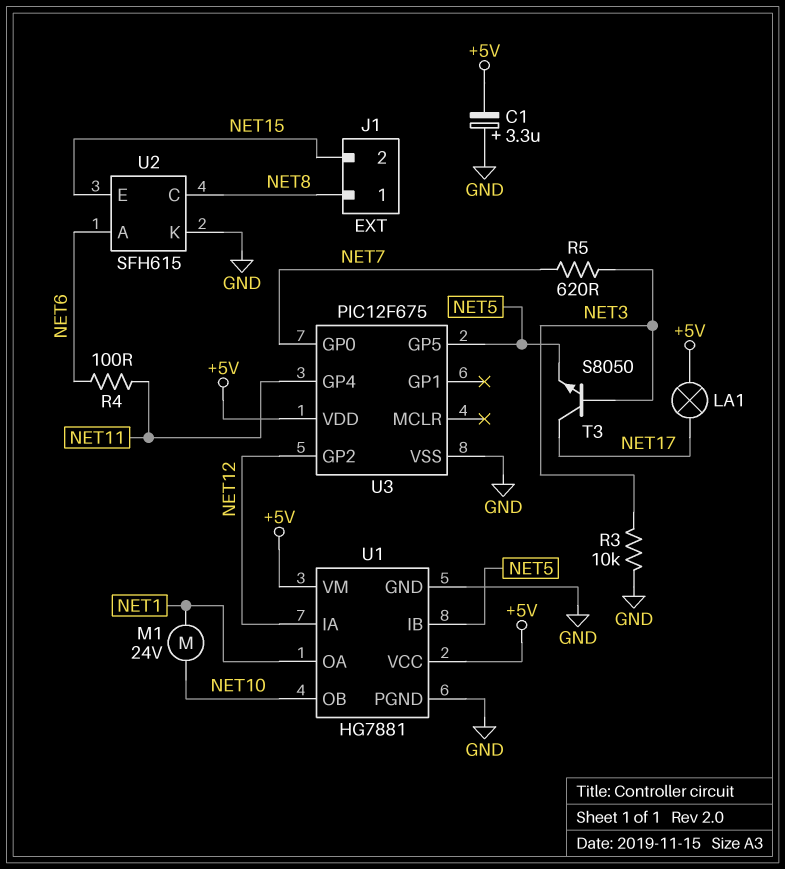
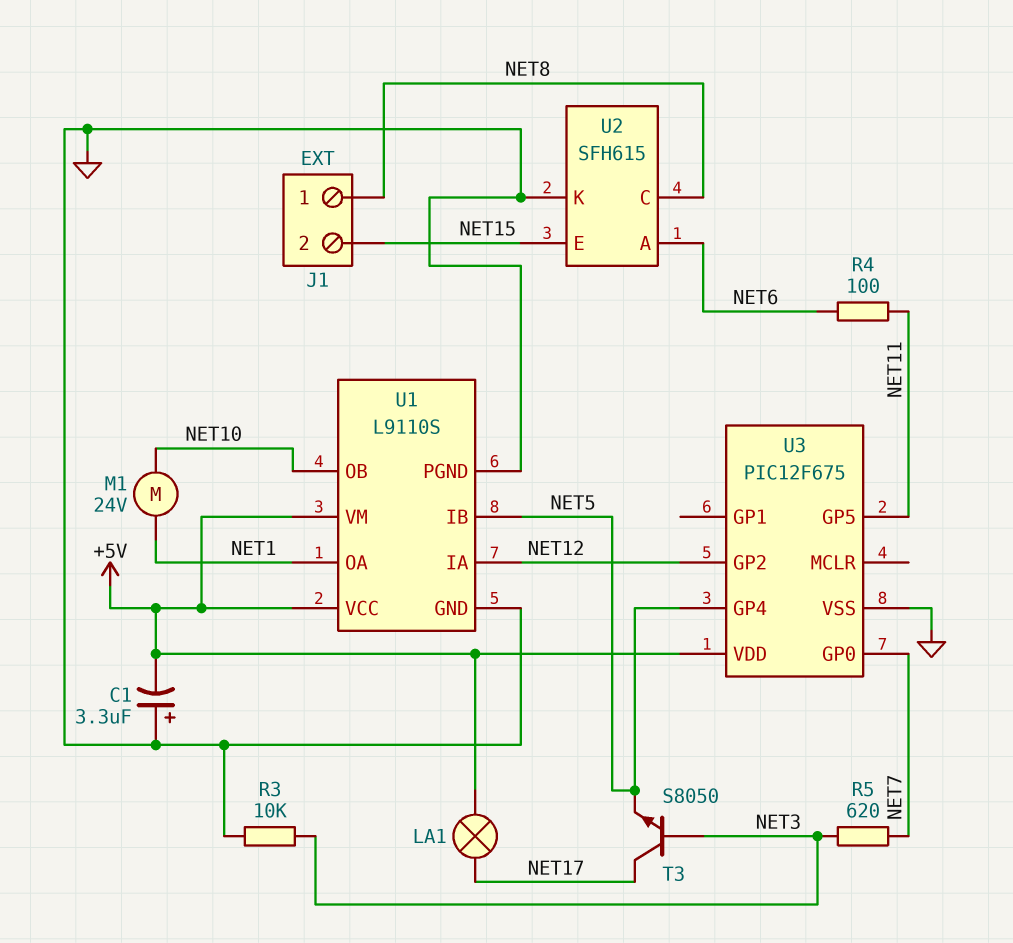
U1: HG7881 -> L9110S
U3 pin GP4: NET11 -> NET5
U3 pin GP5: NET5 -> NET11

